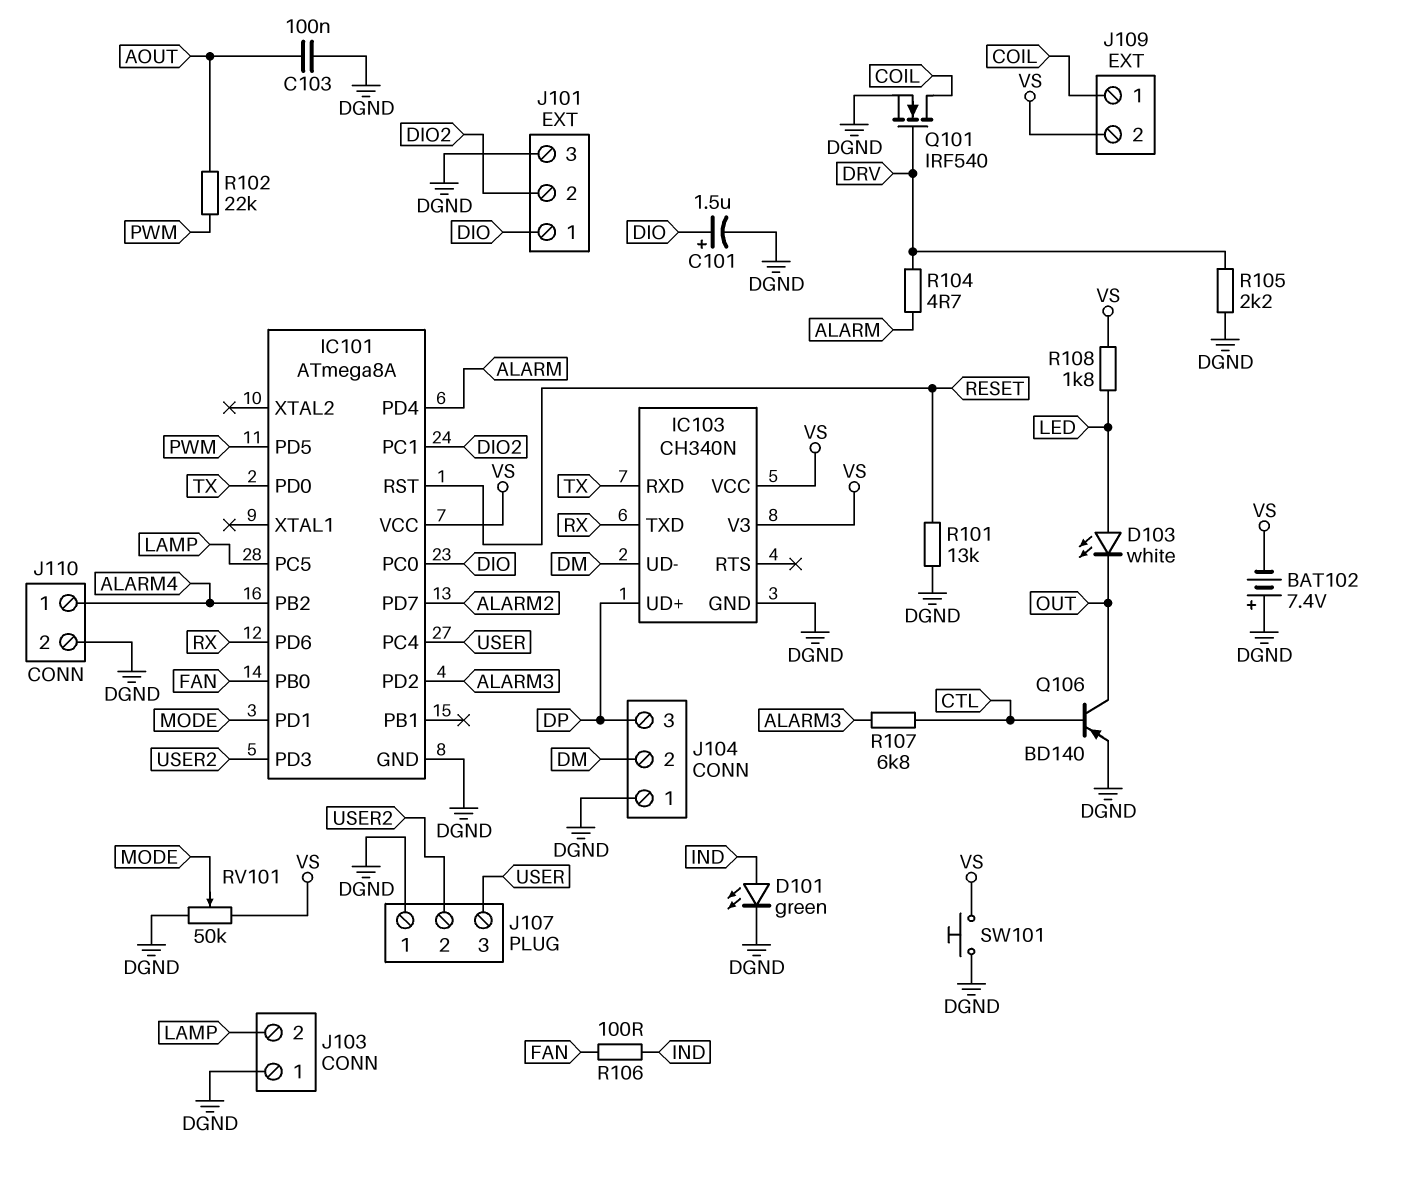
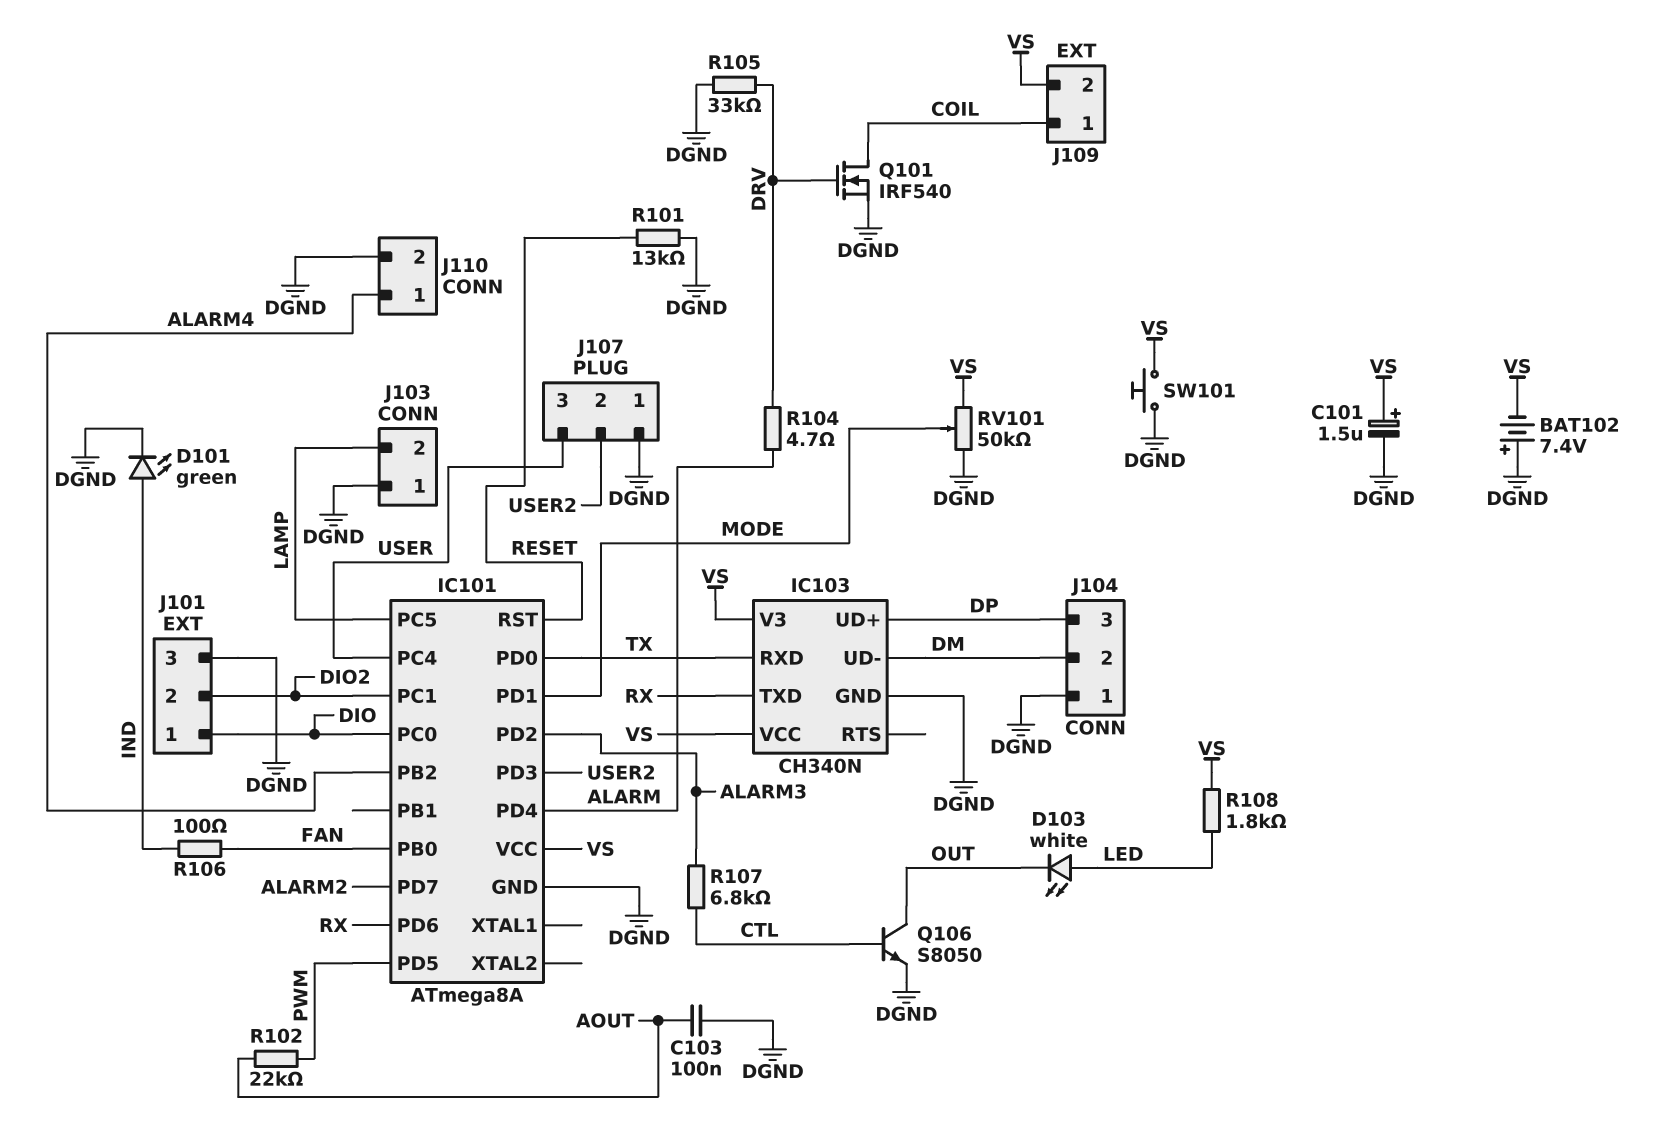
C101: 1.5uF (plus DIO, minus DGND) -> 1.5uF (plus VS, minus DGND)
Q106: PNP BD140 (B CTL, C OUT, E DGND) -> NPN S8050 (B CTL, C OUT, E DGND)
R105: 2.2k (DGND, DRV) -> 33k (DGND, DRV)

